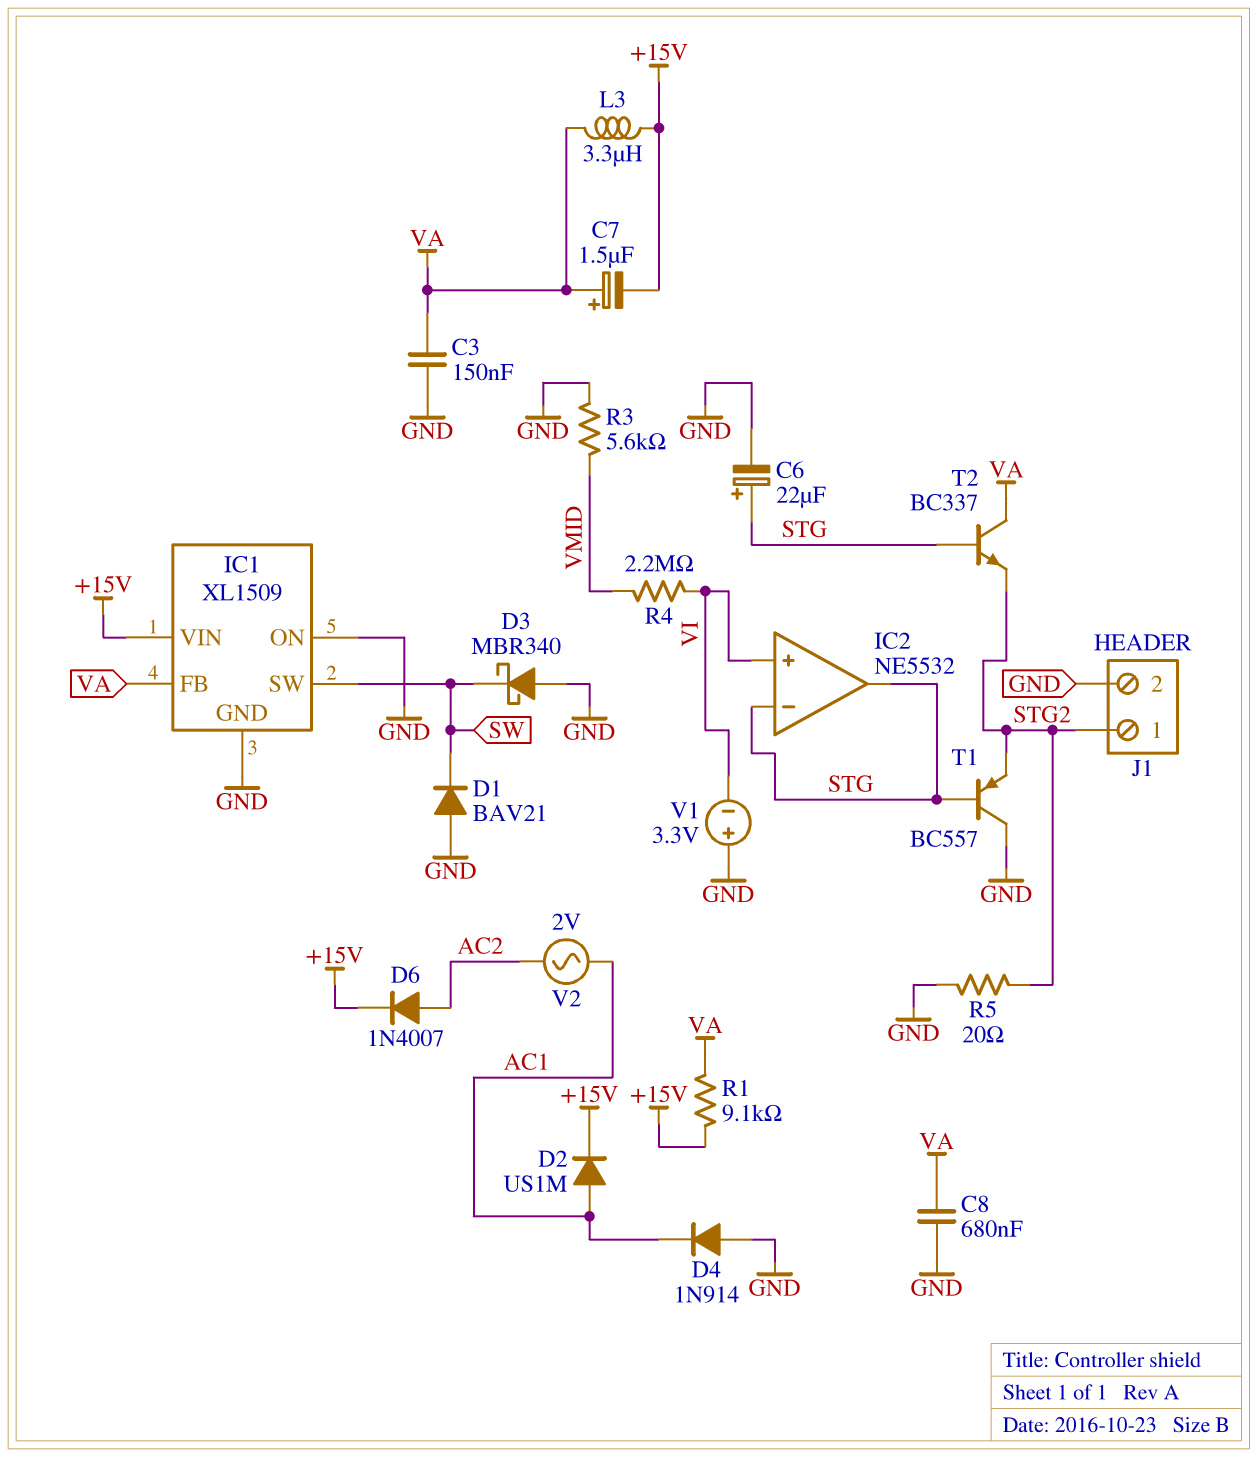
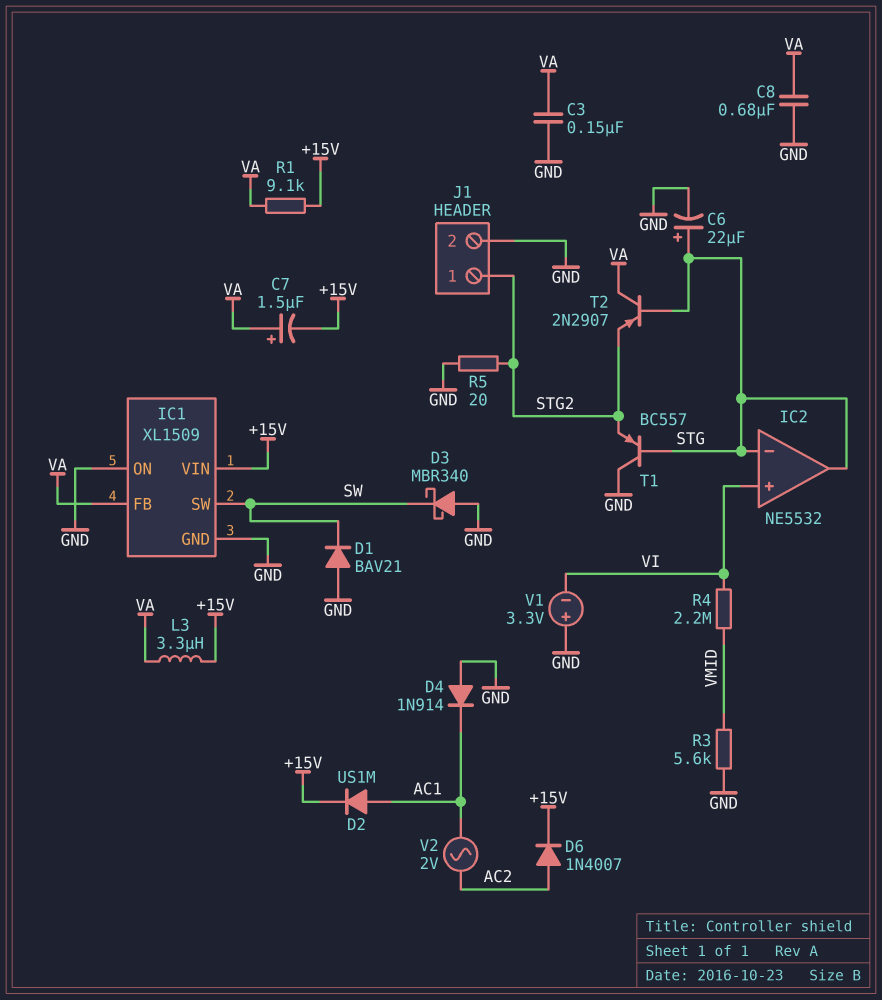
T2: NPN BC337 (B STG, C VA, E STG2) -> PNP 2N2907 (B STG, C VA, E STG2)

